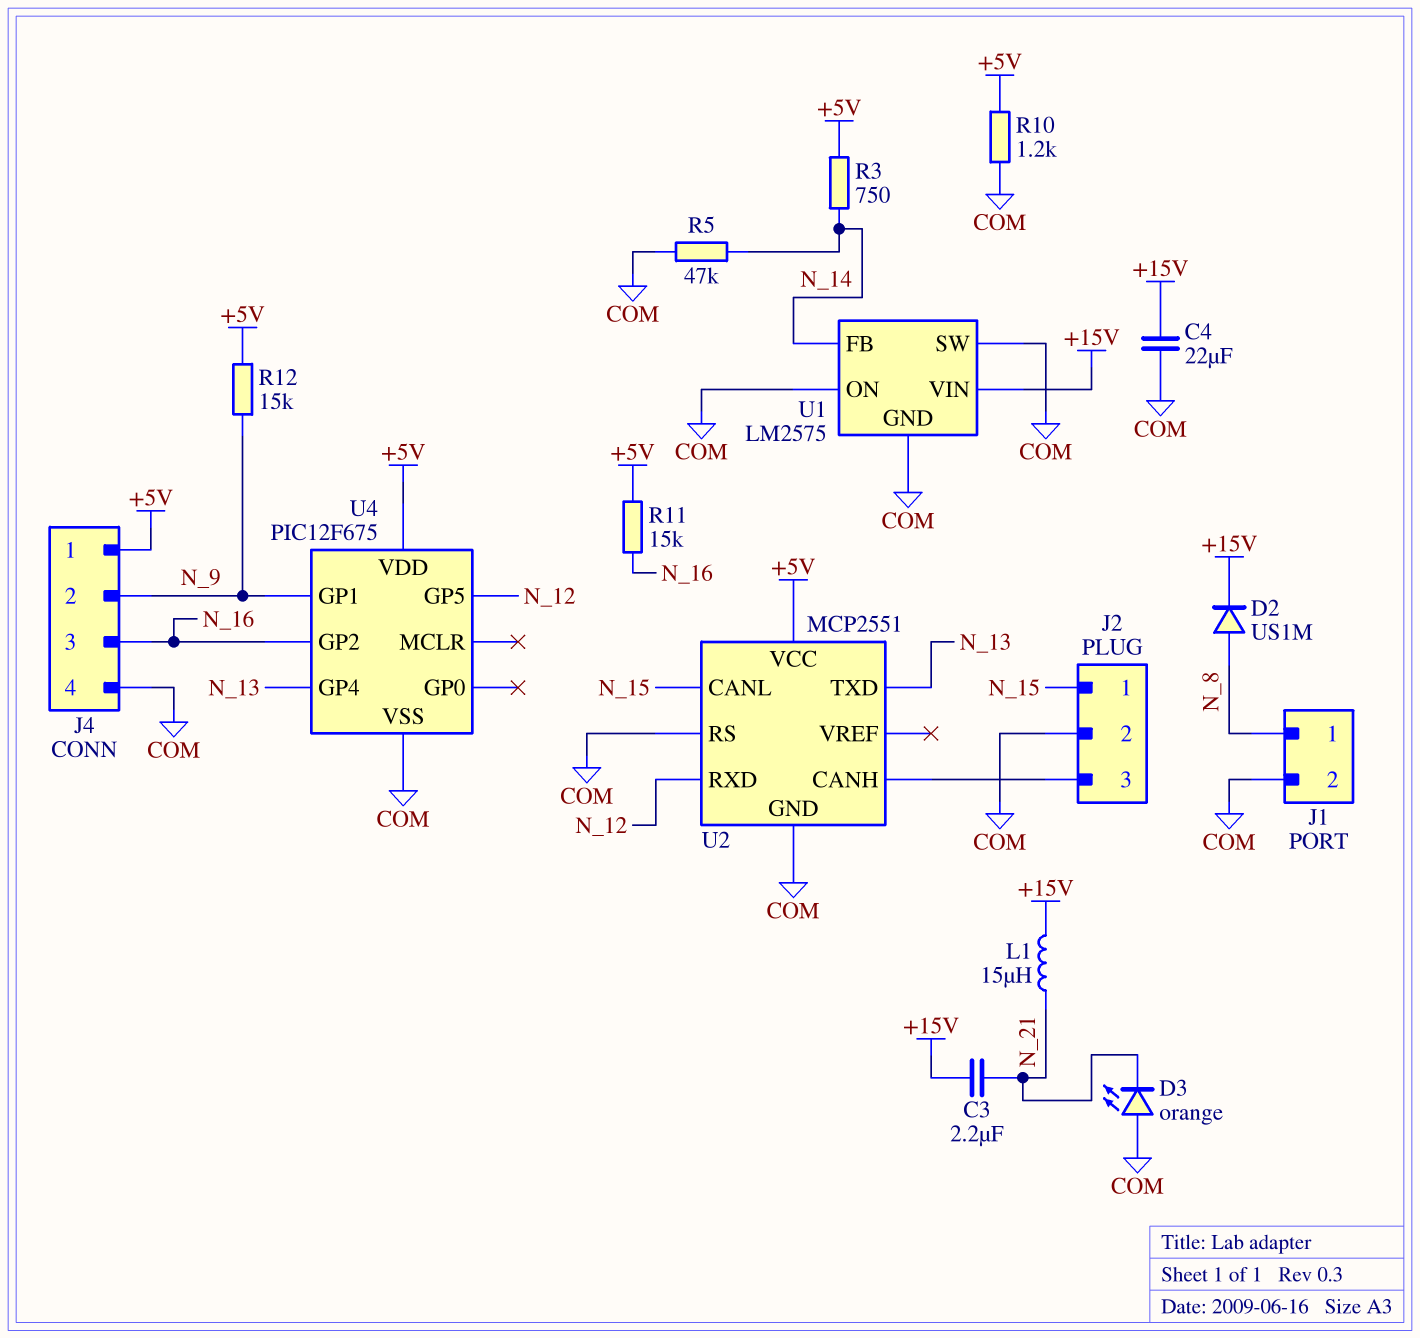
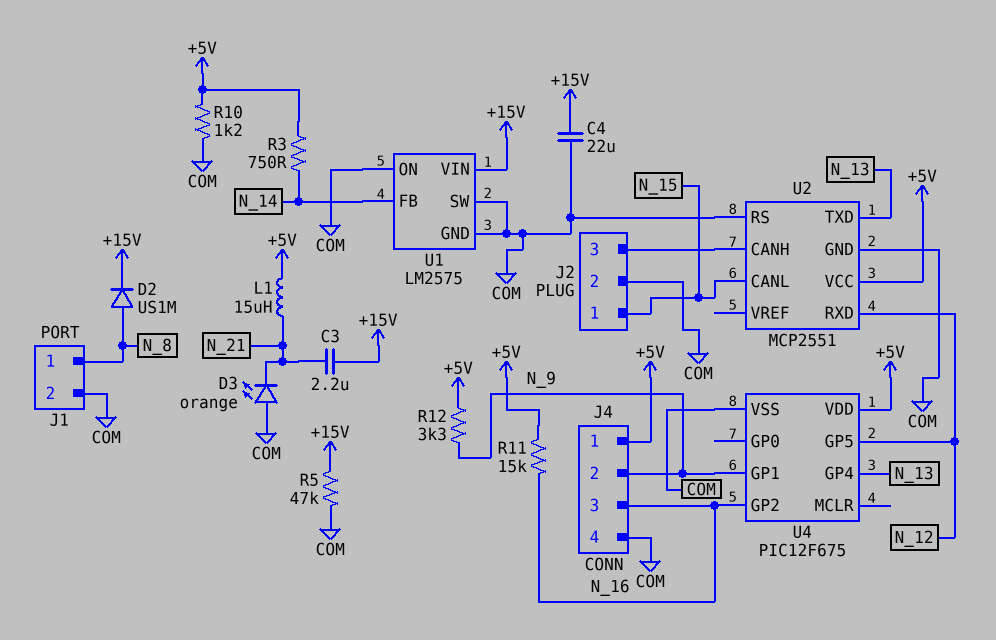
L1: 15uH (+15V, N_21) -> 15uH (+5V, N_21)
R5: 47k (COM, N_14) -> 47k (+15V, COM)
R12: 15k (+5V, N_9) -> 3.3k (+5V, N_9)

